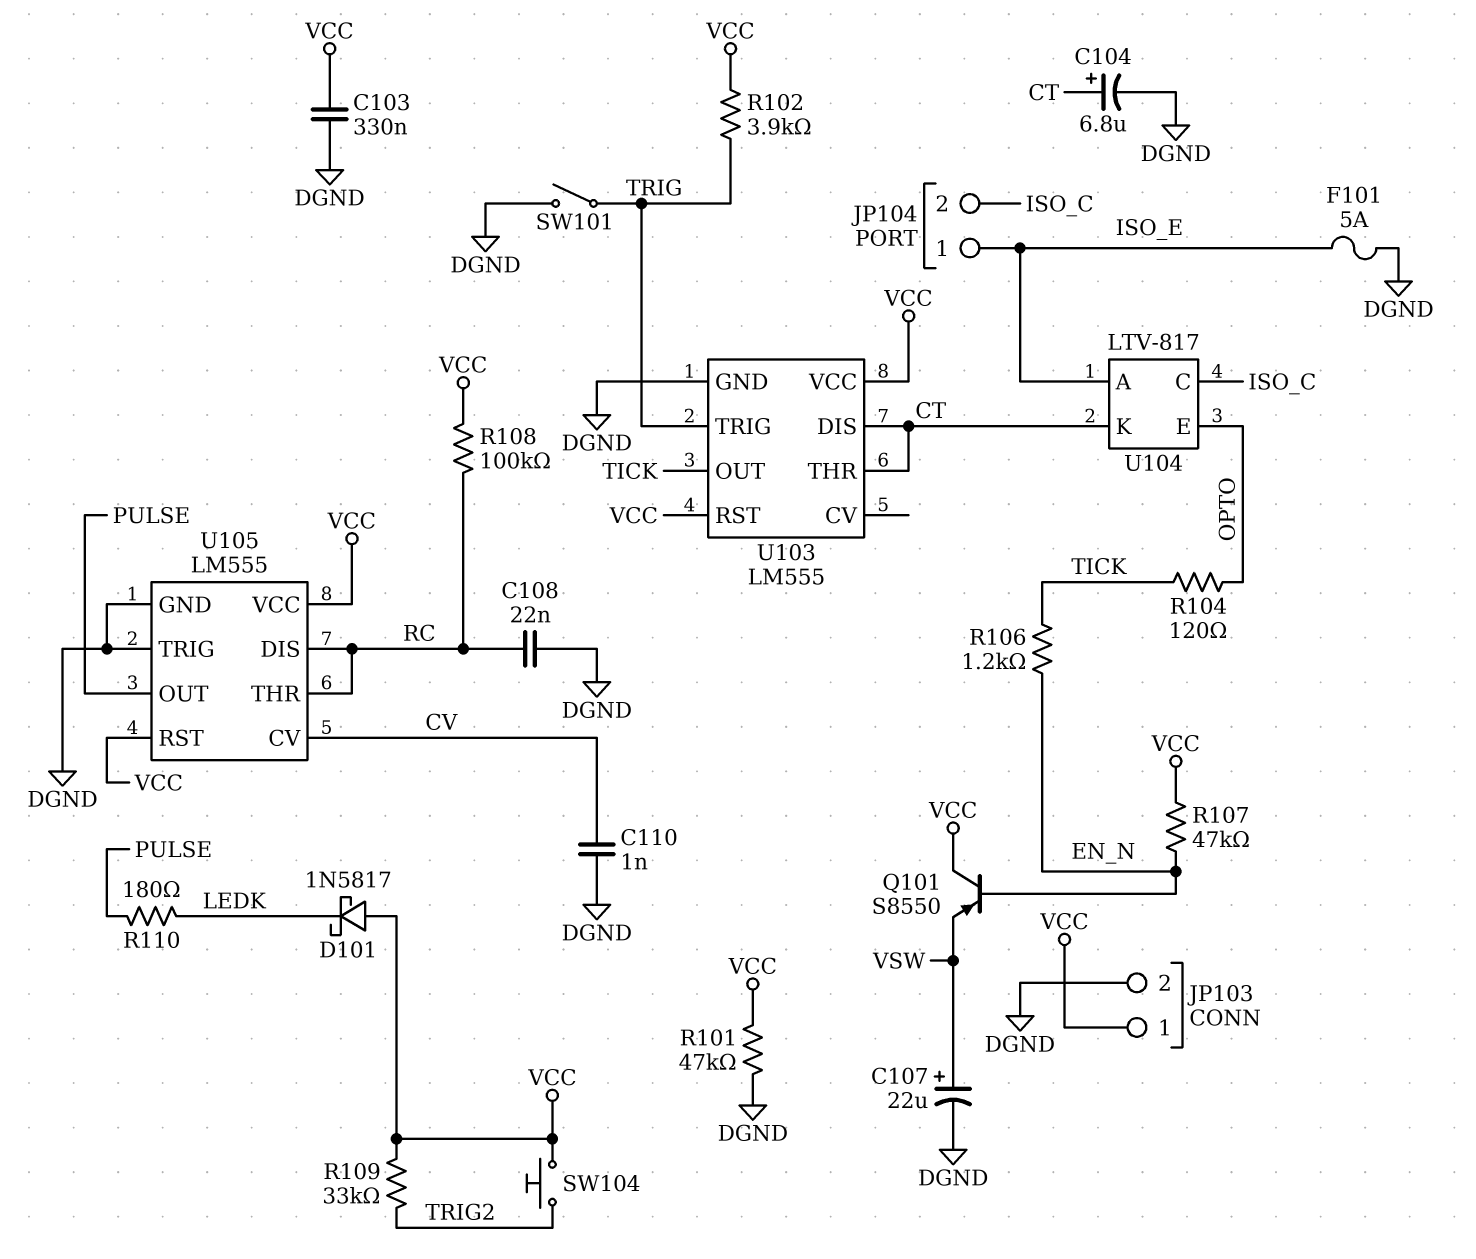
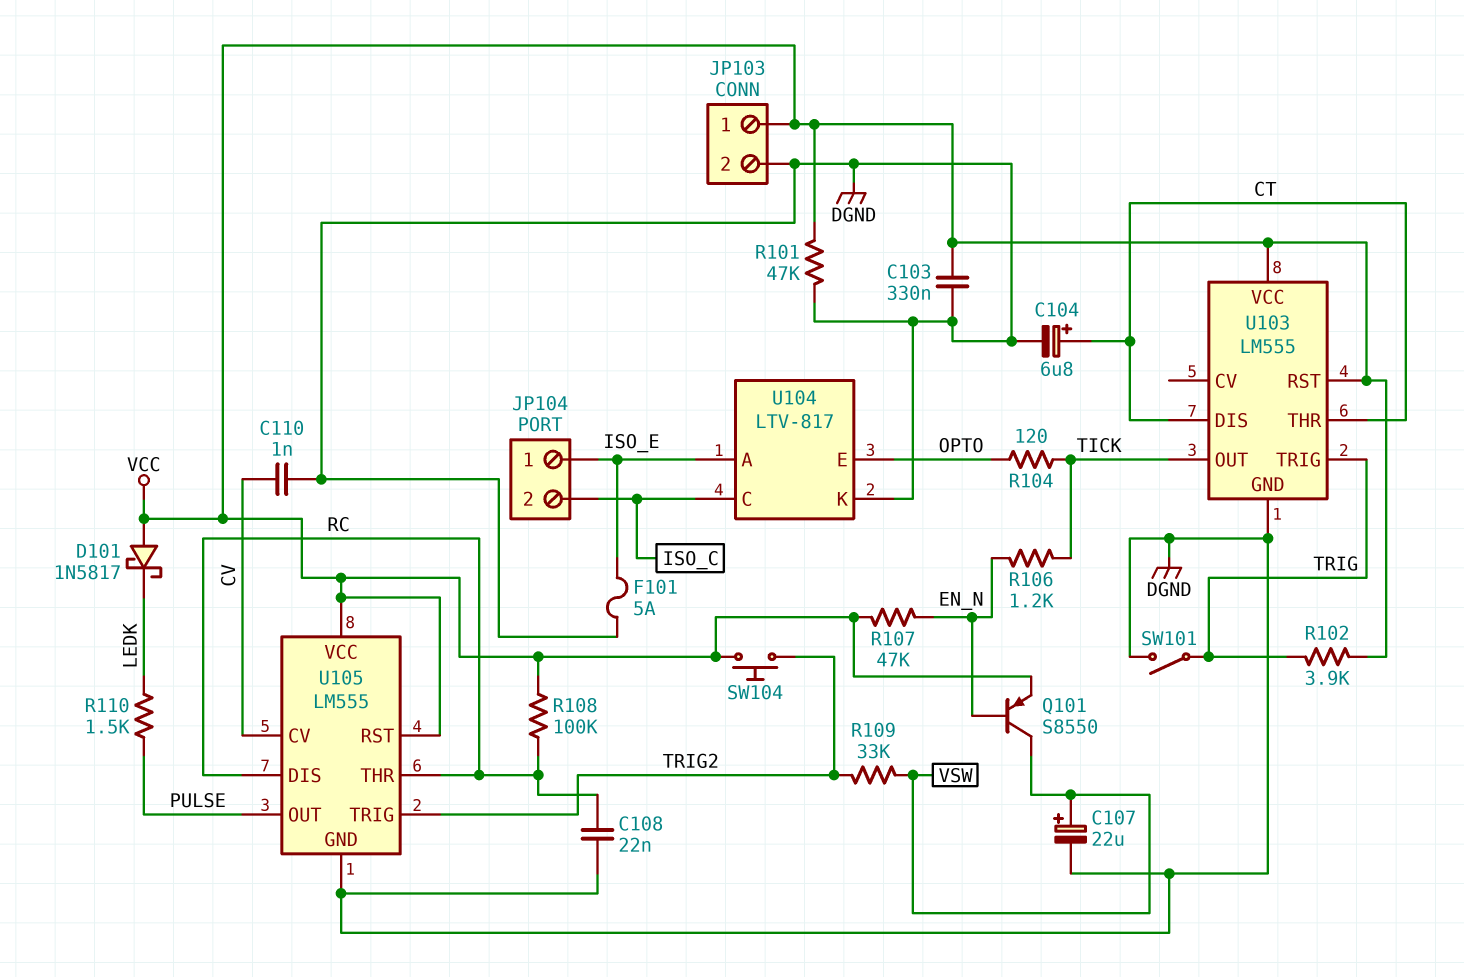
Q101: PNP S8550 (B EN_N, C VCC, E VSW) -> PNP S8550 (B EN_N, C VSW, E VCC)
R109: 33k (TRIG2, VCC) -> 33k (TRIG2, VSW)
R110: 180 (LEDK, PULSE) -> 1.5k (LEDK, PULSE)
U104 pin K: CT -> DGND
U105 pin TRIG: DGND -> TRIG2

